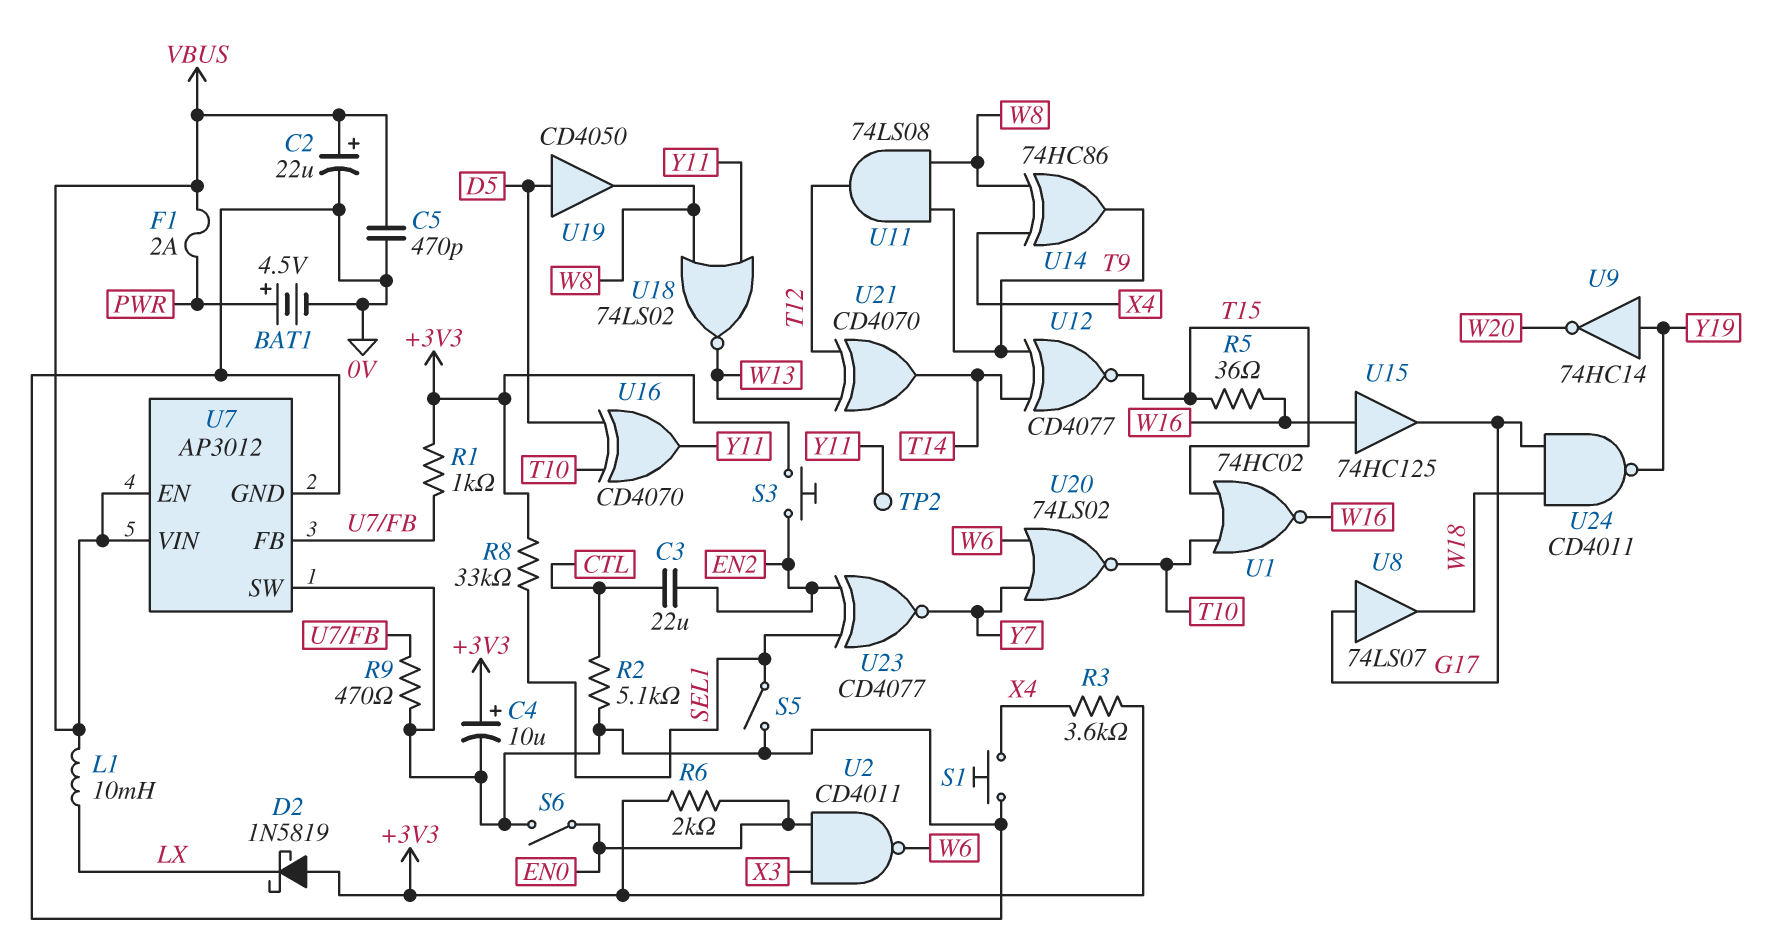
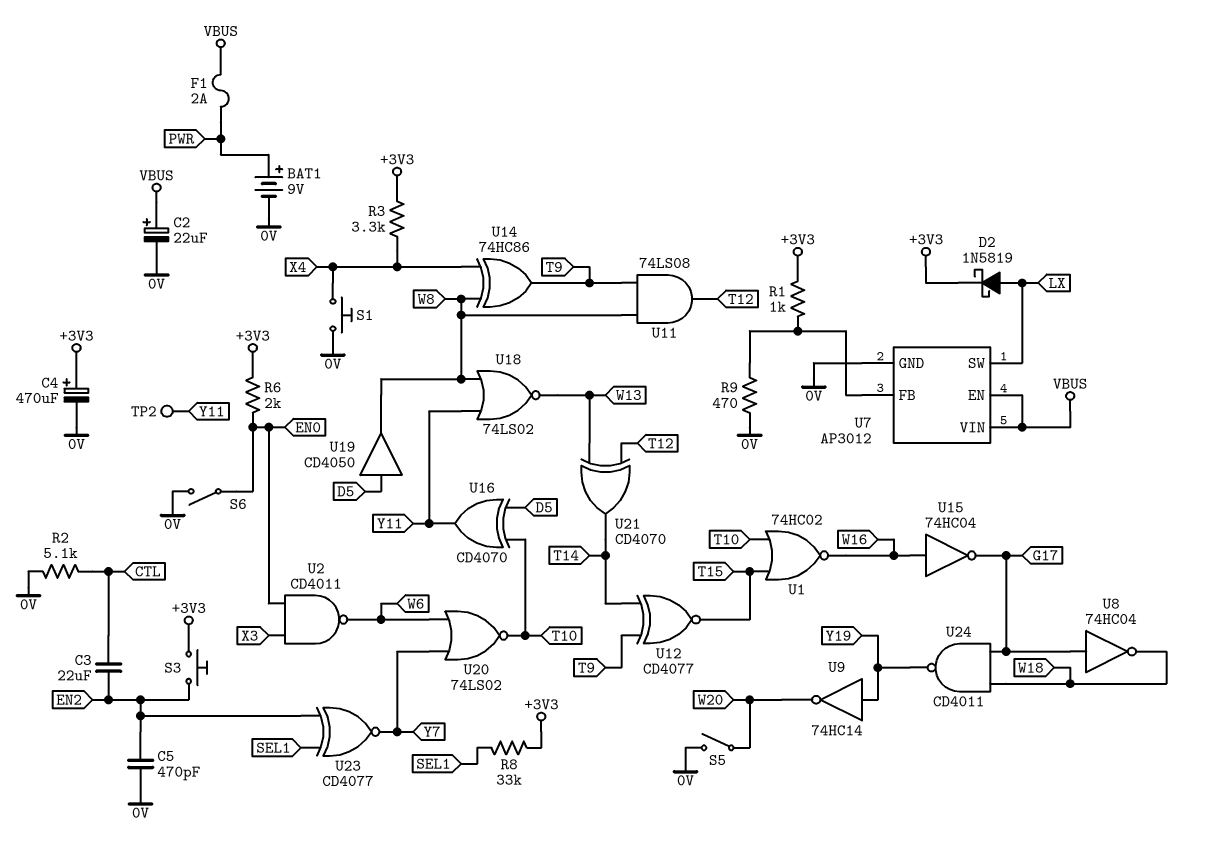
BAT1: 4.5V (plus PWR, minus 0V) -> 9V (plus PWR, minus 0V)
C4: 10uF (plus +3V3, minus 0V) -> 470uF (plus +3V3, minus 0V)
C5: 470pF (0V, VBUS) -> 470pF (0V, EN2)
D2: schottky 1N5819 (A +3V3, K LX) -> schottky 1N5819 (A LX, K +3V3)
L1: 10mH (LX, VBUS) -> none
R3: 3.6k (+3V3, X4) -> 3.3k (+3V3, X4)
R5: 36 (T15, W16) -> none
S5: switch (0V, SEL1) -> switch (0V, W20)
U7 pin SW: 0V -> LX
U8: buffer 74LS07 (in G17, out W18) -> NOT 74HC04 (in G17, out W18)
U15: buffer 74HC125 (in W16, out G17) -> NOT 74HC04 (in W16, out G17)

